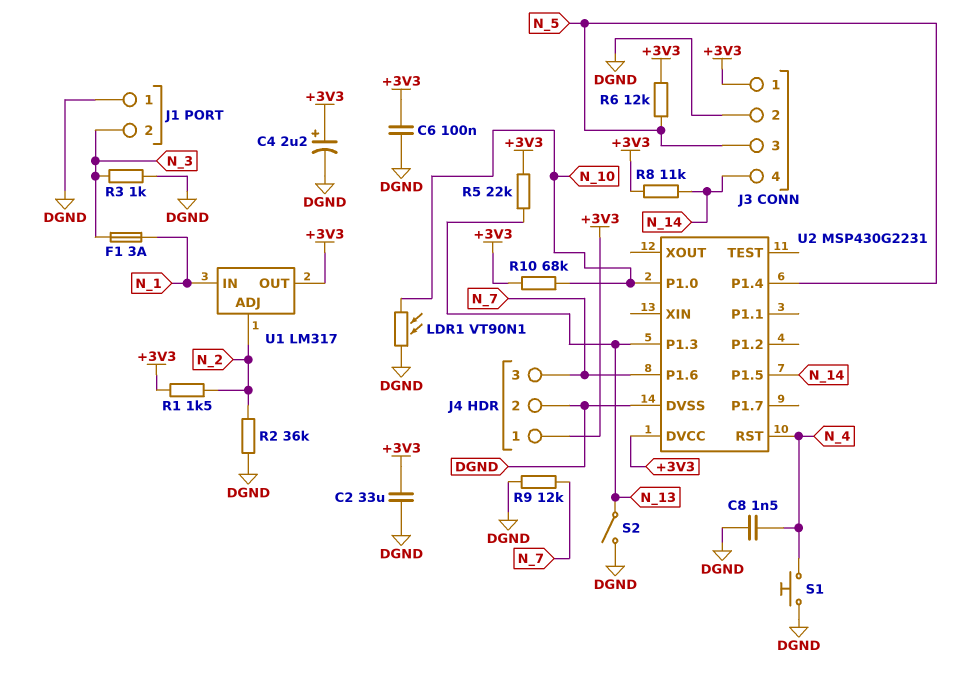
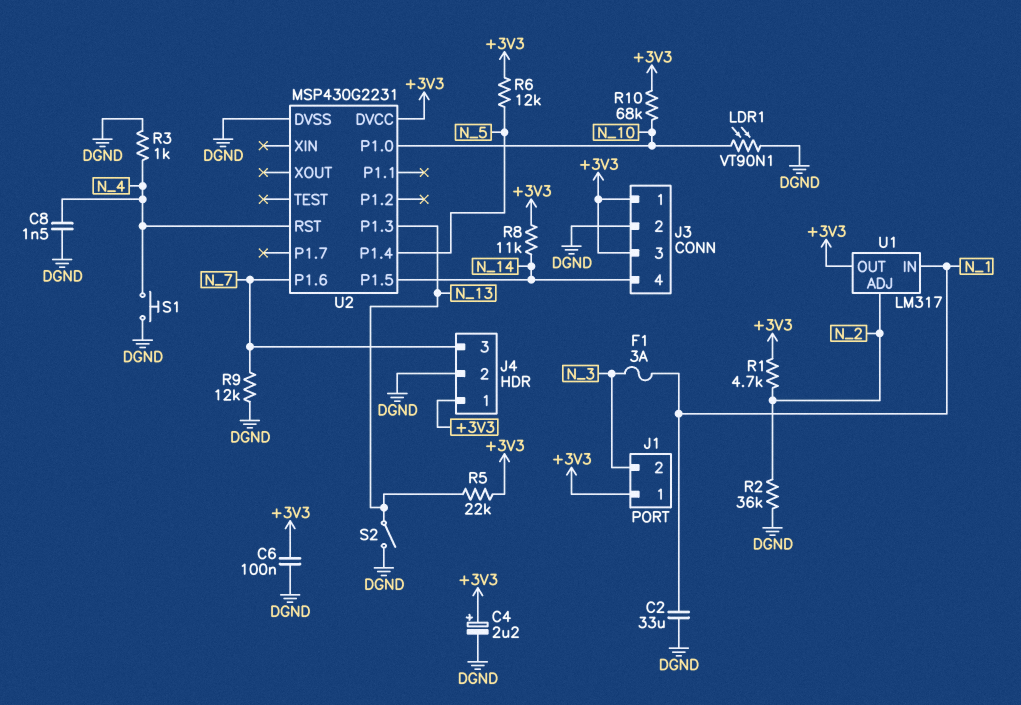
C2: 33uF (+3V3, DGND) -> 33uF (DGND, N_1)
J1 pin 1: DGND -> +3V3
J3 pin 3: N_5 -> +3V3
R1: 1.5k (+3V3, N_2) -> 4.7k (+3V3, N_2)
R3: 1k (DGND, N_3) -> 1k (DGND, N_4)

